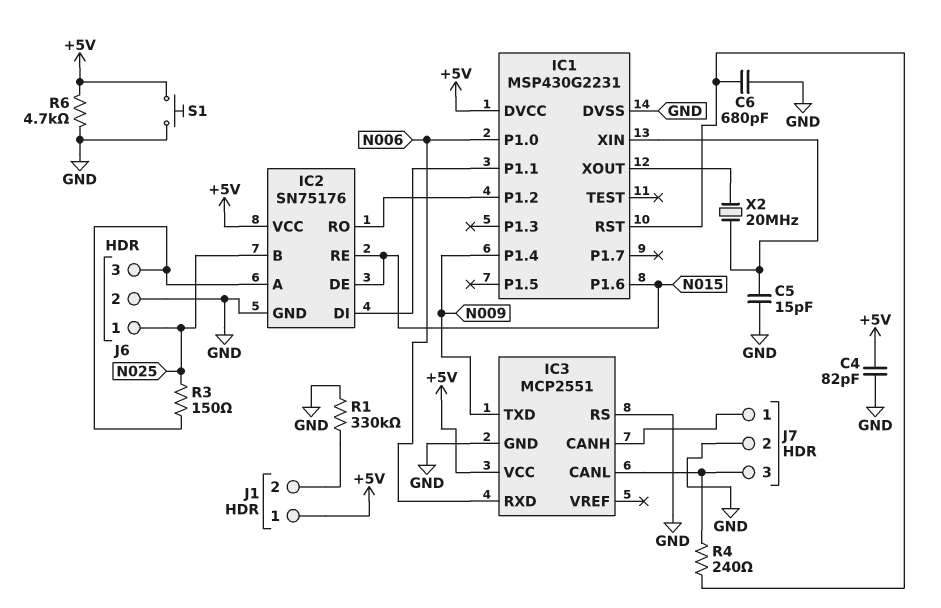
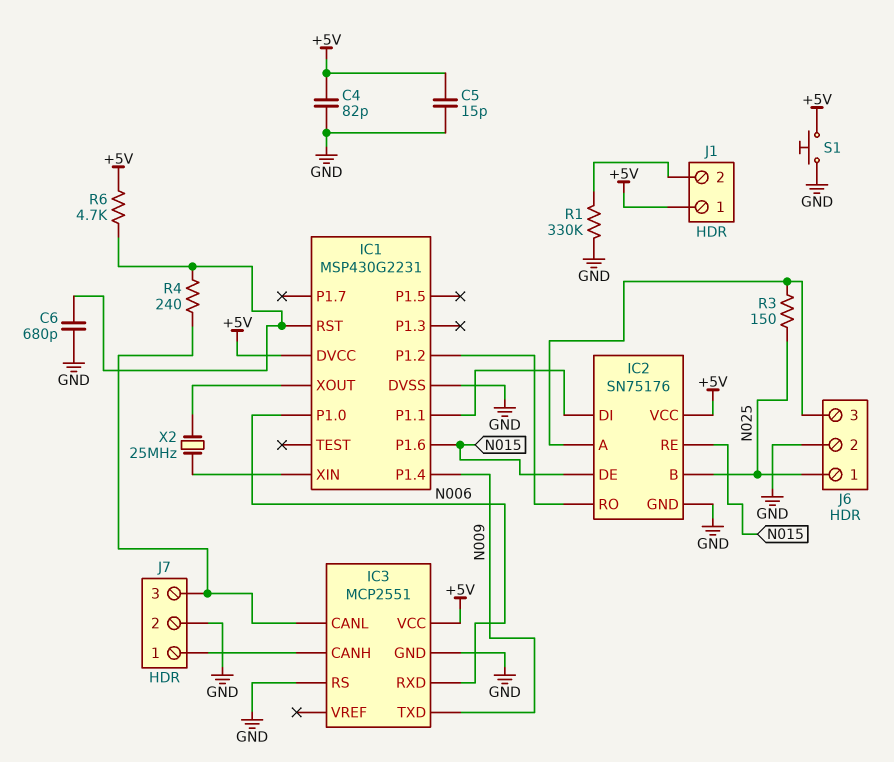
C5: 15pF (GND, IC1/XIN) -> 15pF (+5V, GND)
R6: 4.7k (+5V, GND) -> 4.7k (+5V, IC1/RST)
X2: 20MHz (IC1/XIN, IC1/XOUT) -> 25MHz (IC1/XIN, IC1/XOUT)

